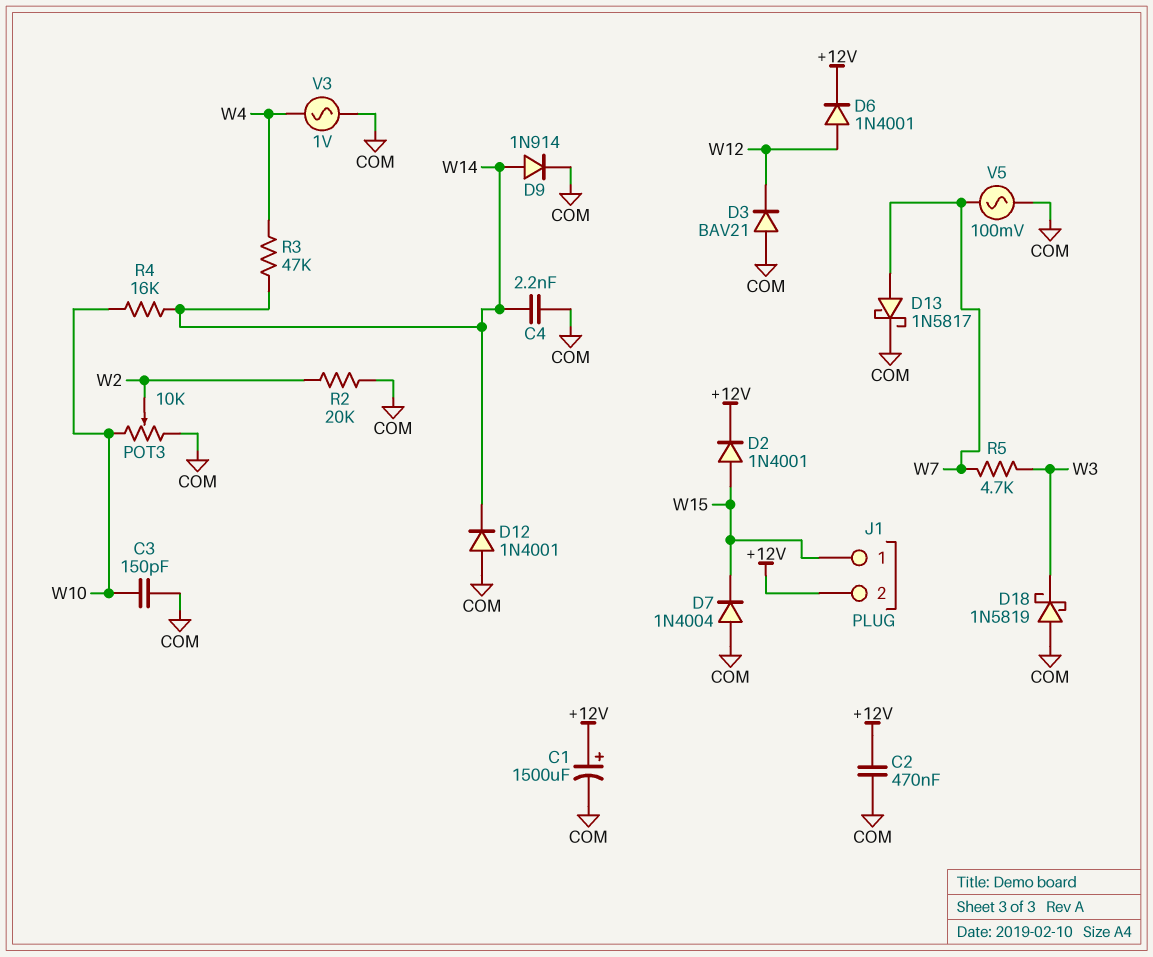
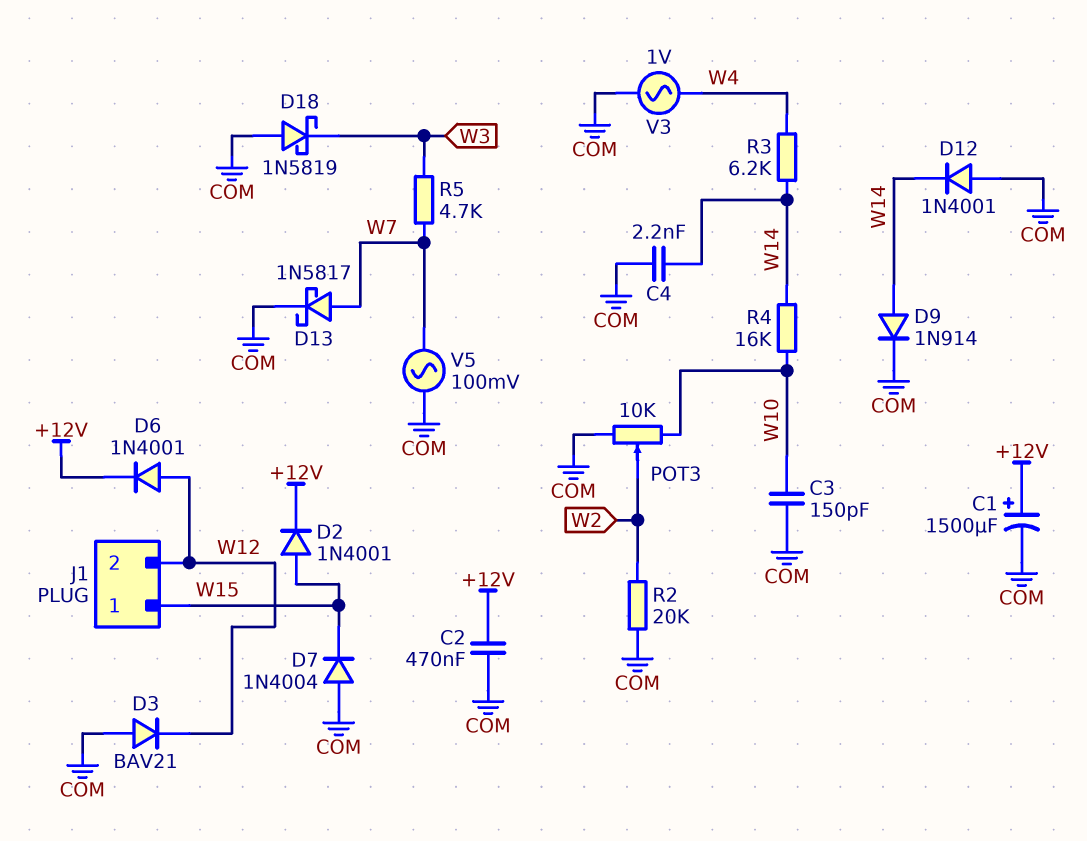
J1 pin 2: +12V -> W12
R3: 47k (W4, W14) -> 6.2k (W4, W14)

